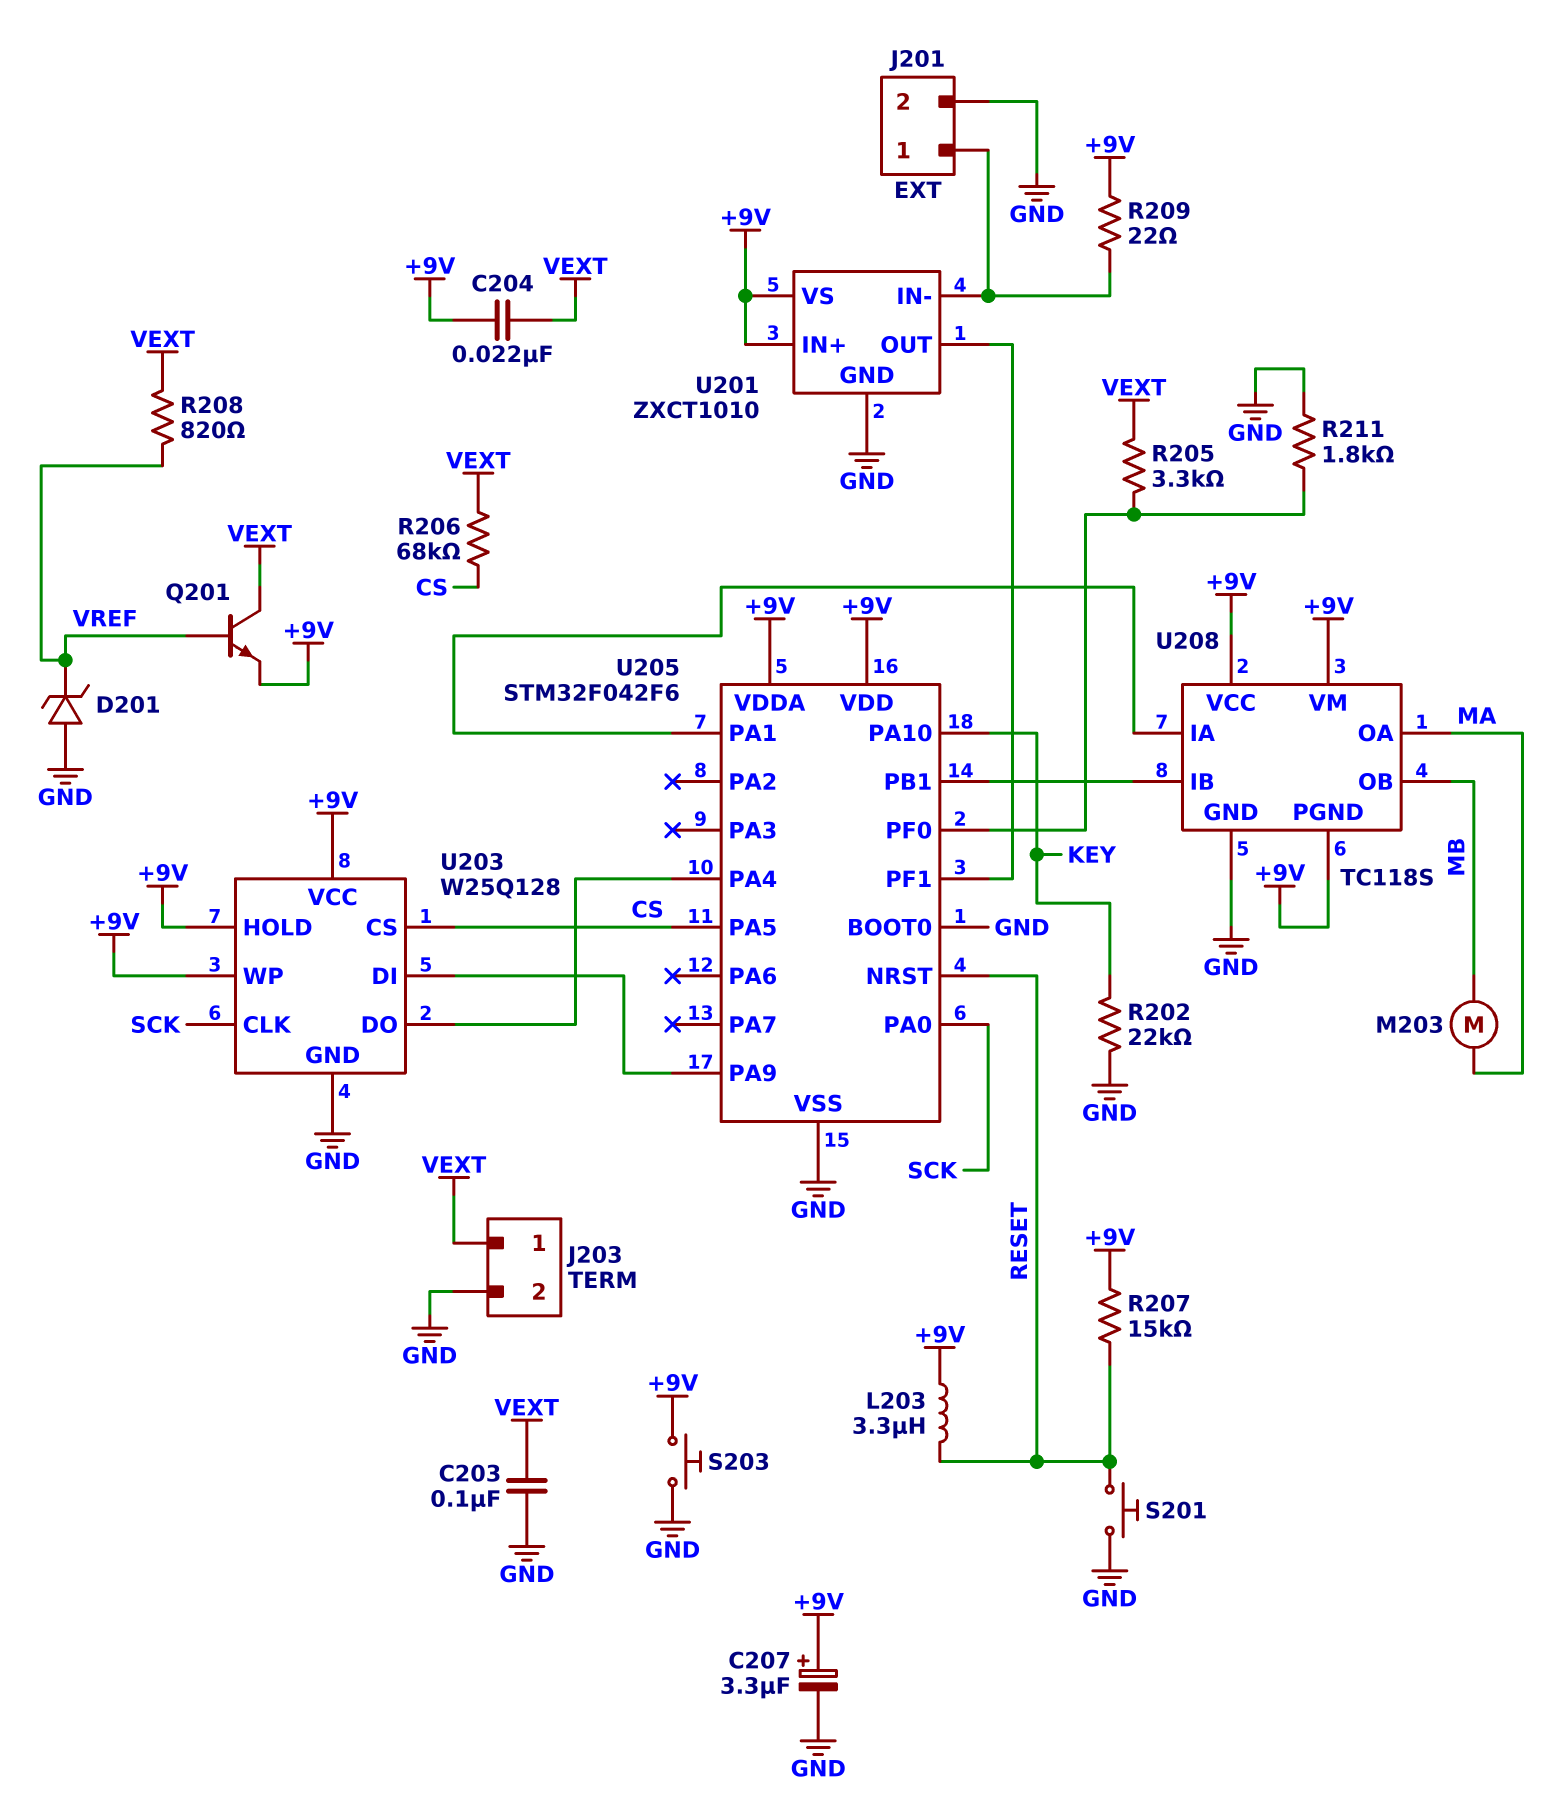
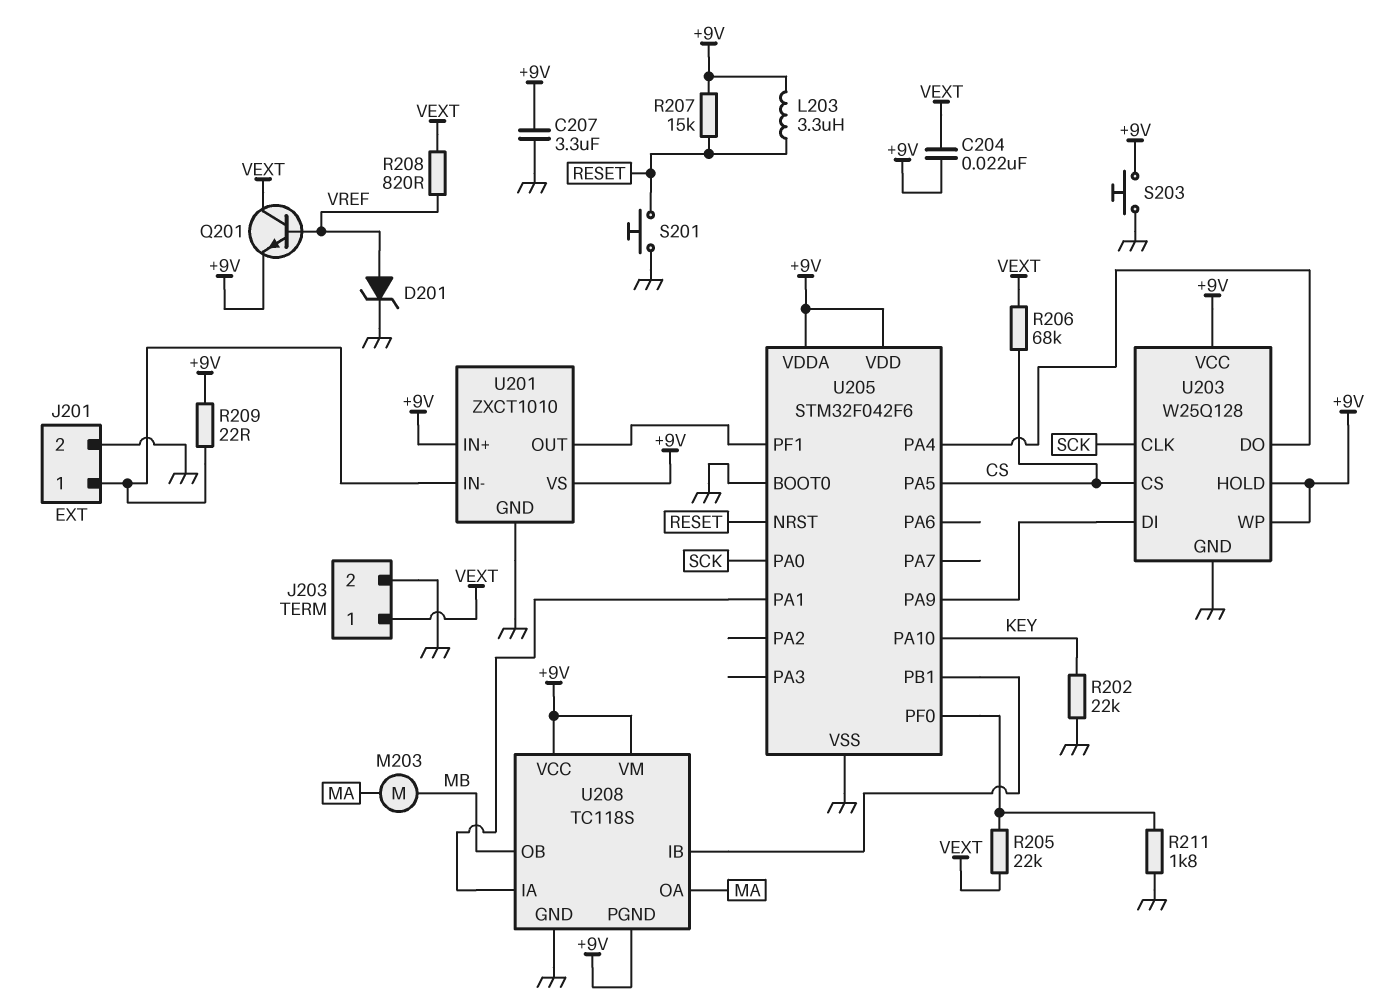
C203: 100nF (GND, VEXT) -> none
C207: 3.3uF (plus +9V, minus GND) -> 3.3uF (+9V, GND)
D201: zener (A GND, K VREF) -> zener (A VREF, K GND)
R205: 3.3k (U205/PF0, VEXT) -> 22k (U205/PF0, VEXT)

